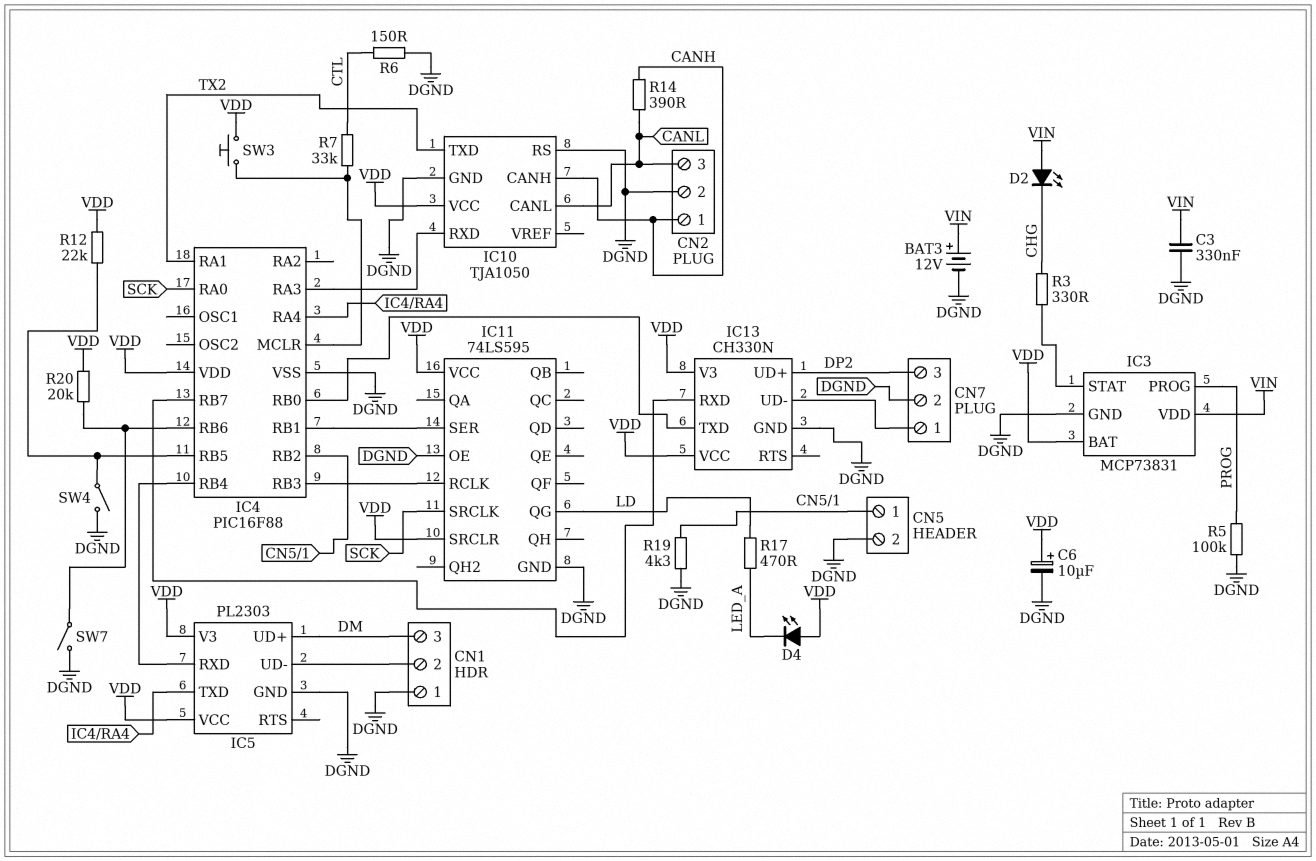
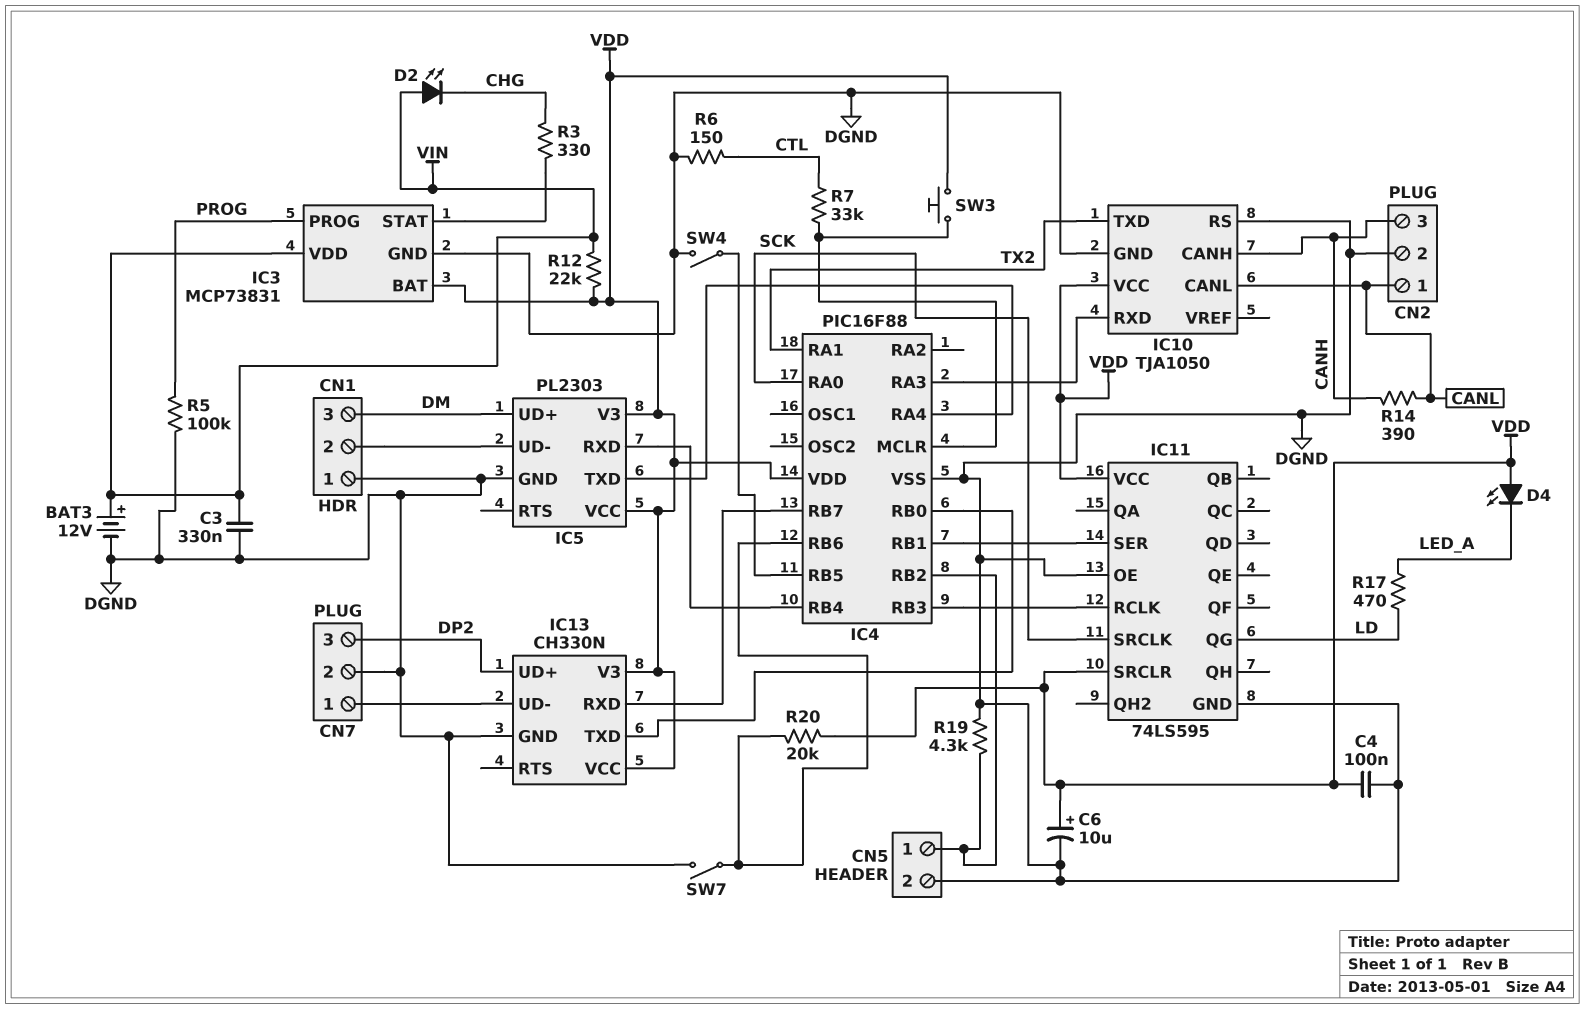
C4: none -> 100nF (DGND, VDD)
CN2 pin 1: CANH -> CANL
CN2 pin 3: CANL -> CANH
R12: 22k (IC4/RB5, VDD) -> 22k (VDD, VIN)

